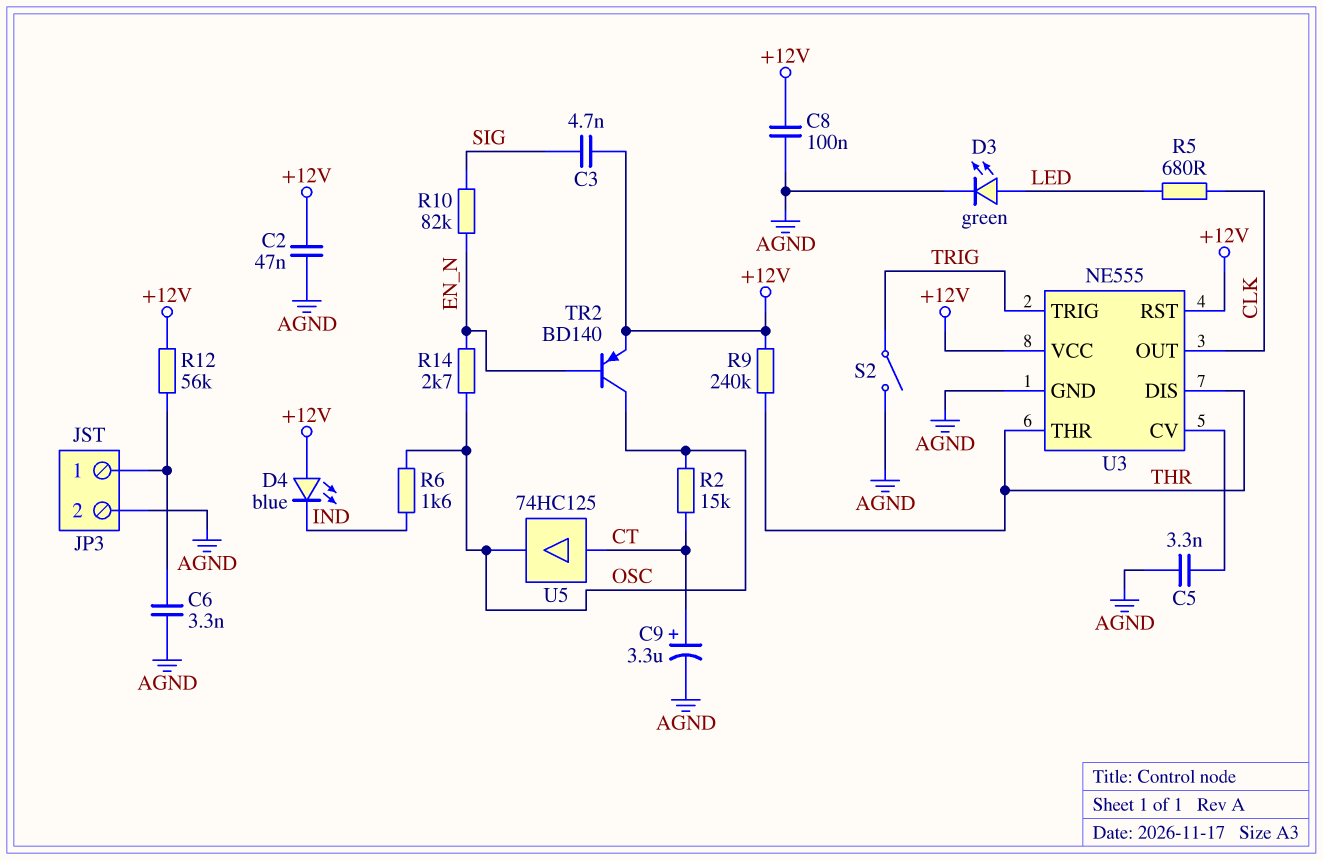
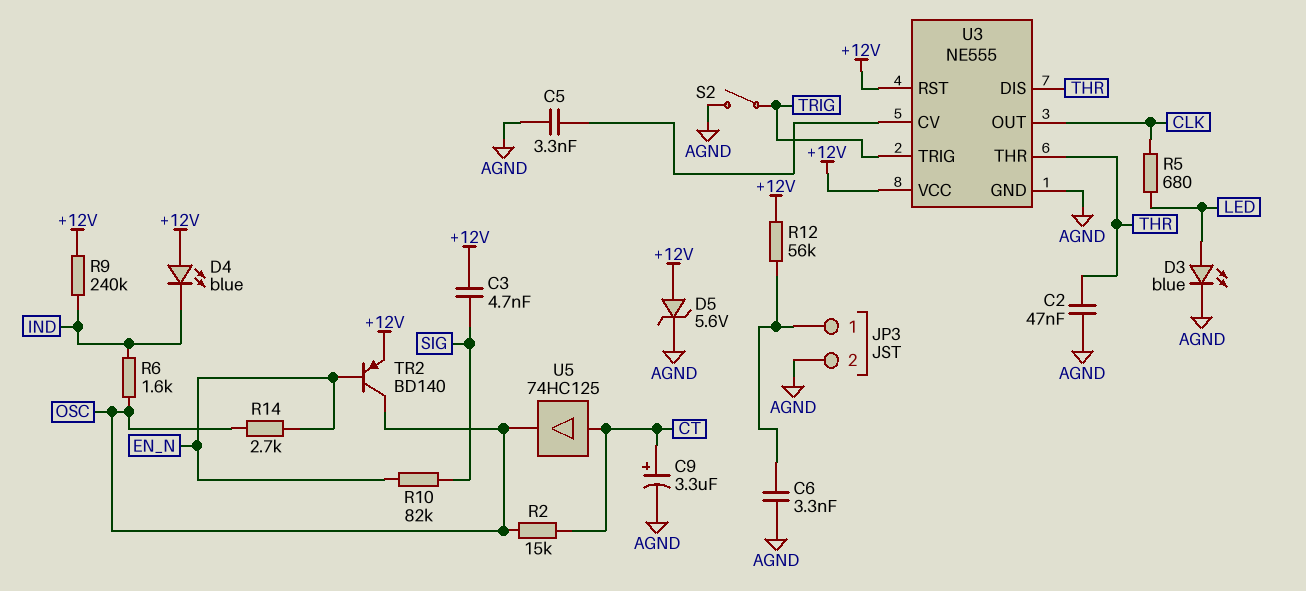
C2: 47nF (+12V, AGND) -> 47nF (AGND, THR)
C8: 100nF (+12V, AGND) -> none
D3: LED green (A LED, K AGND) -> LED blue (A LED, K AGND)
D5: none -> zener 5.6V (A +12V, K AGND)
R9: 240k (+12V, THR) -> 240k (+12V, IND)

